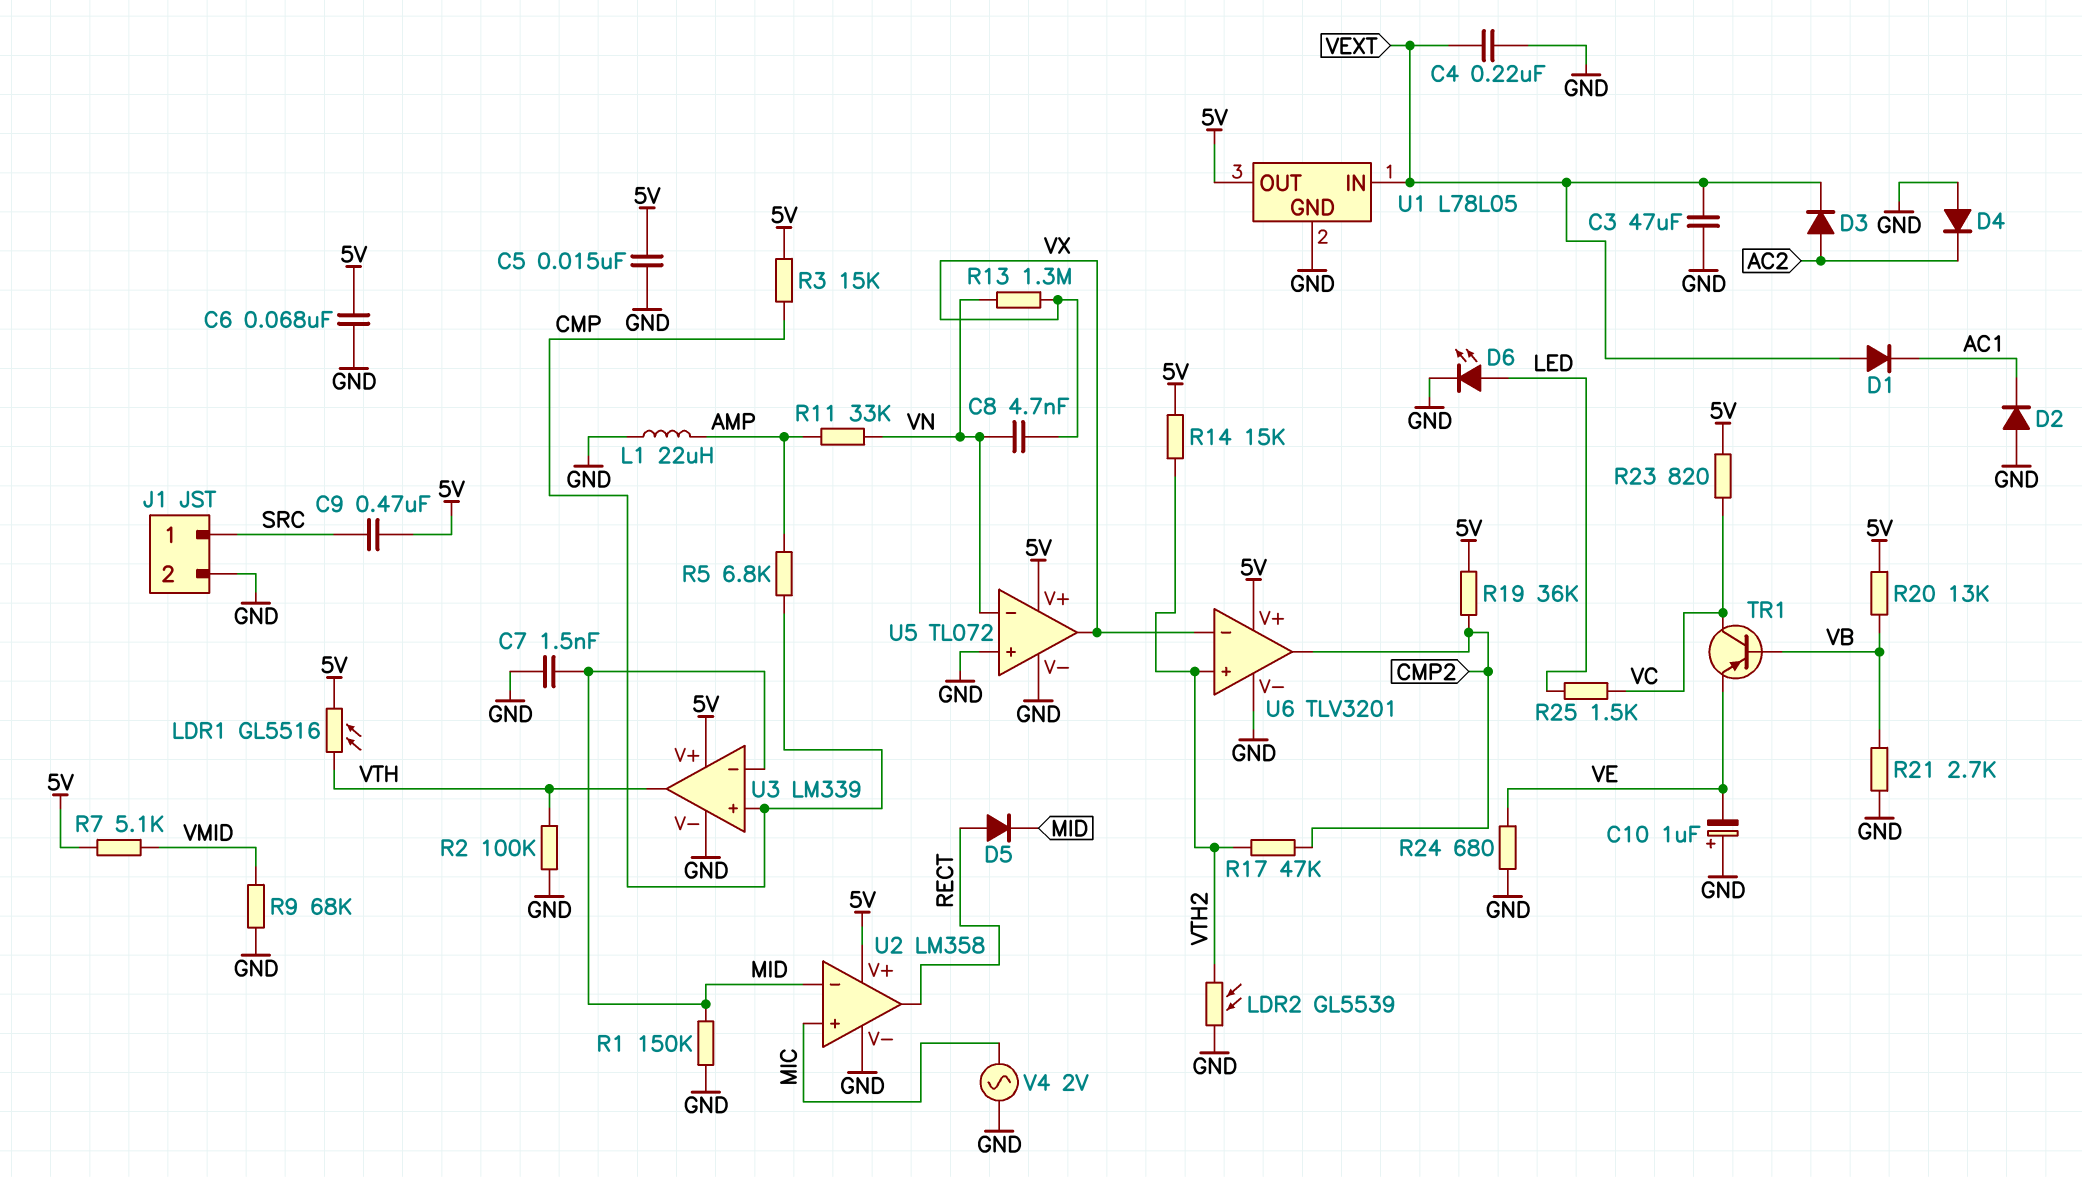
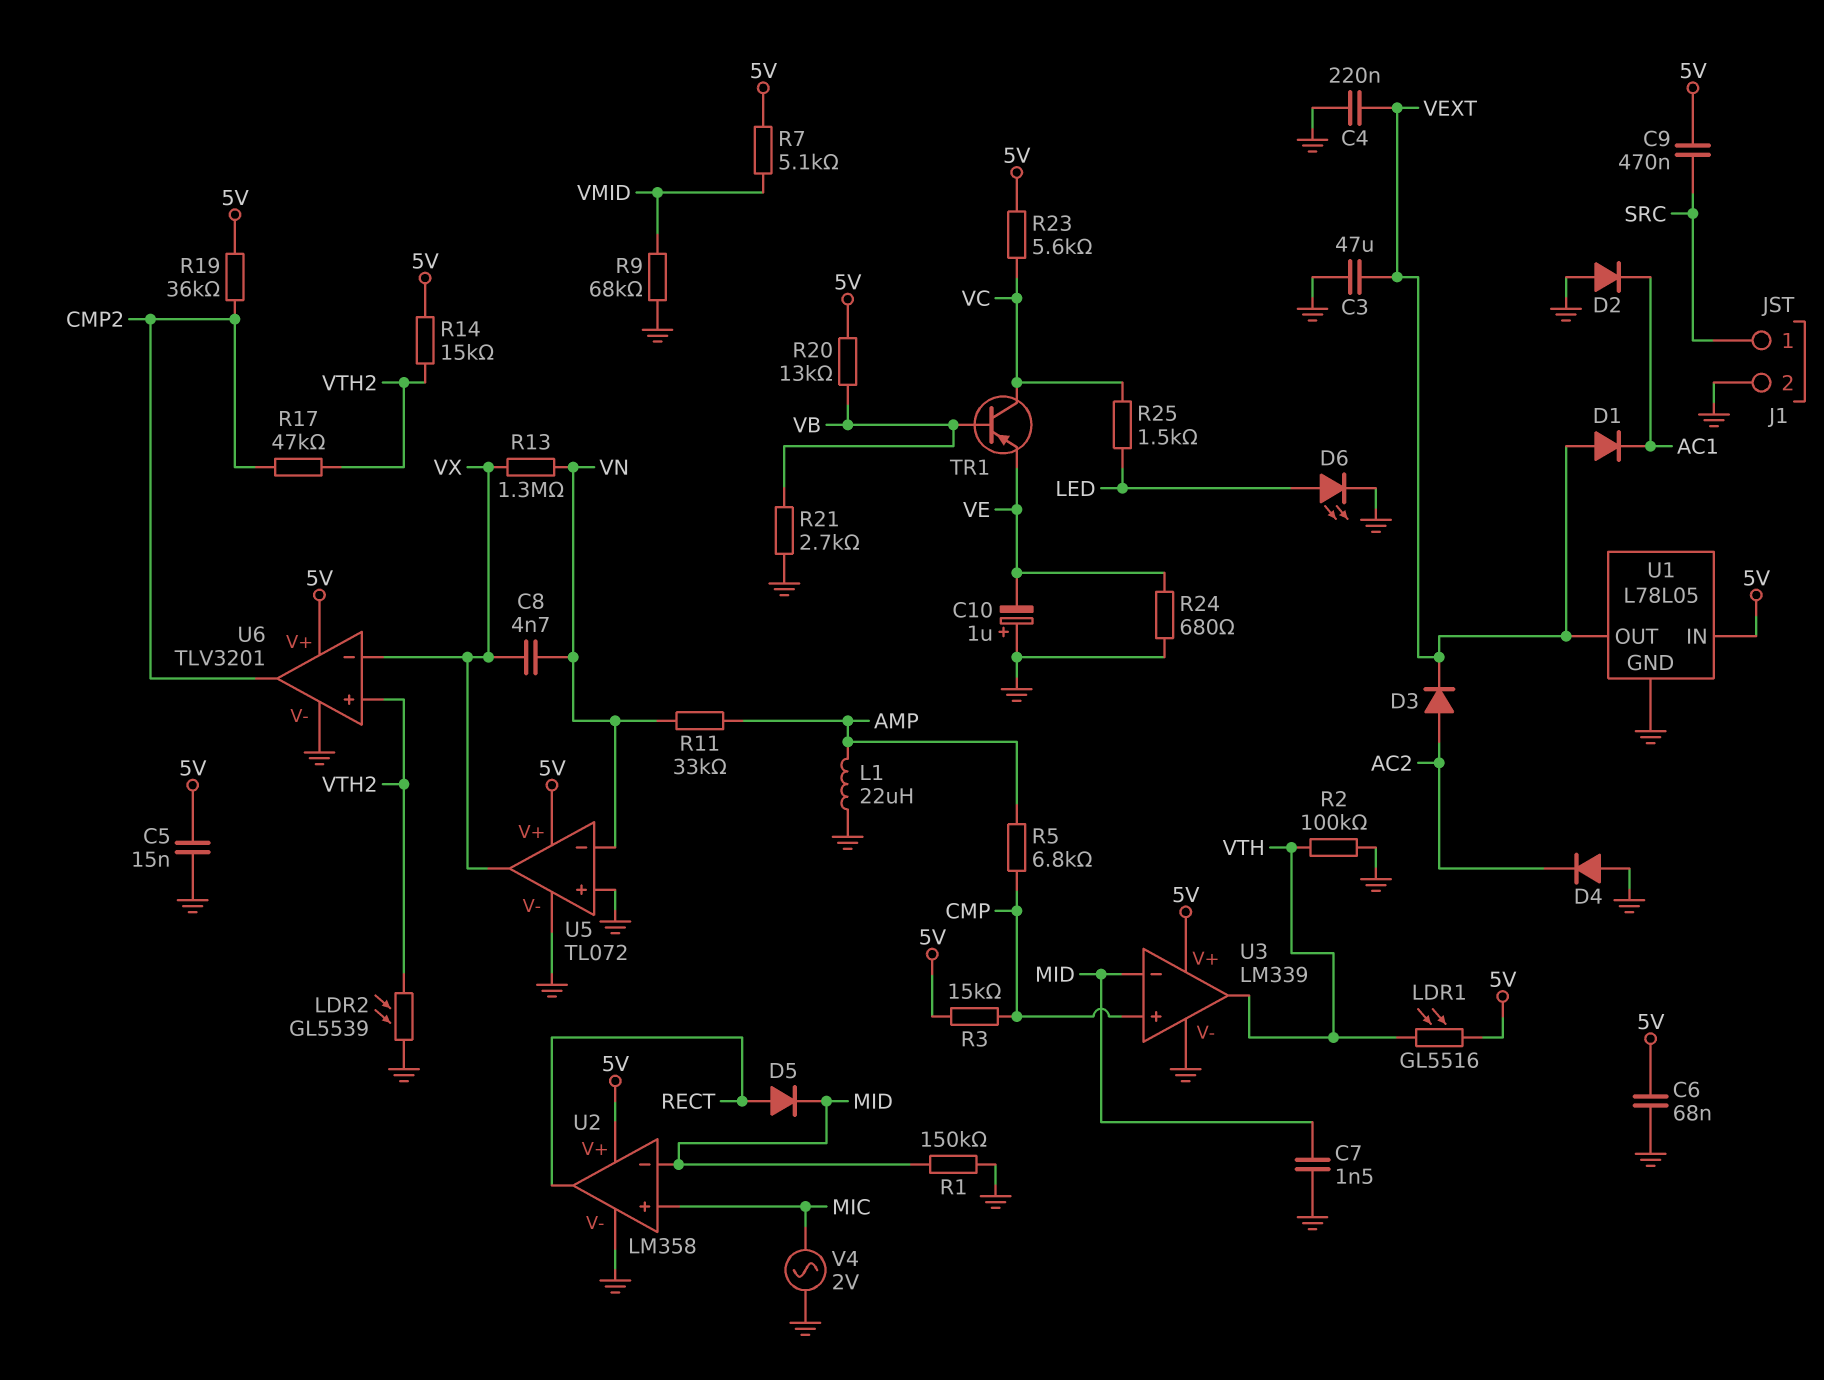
R23: 820 (5V, VC) -> 5.6k (5V, VC)
U1 pin IN: VEXT -> 5V
U1 pin OUT: 5V -> VEXT

